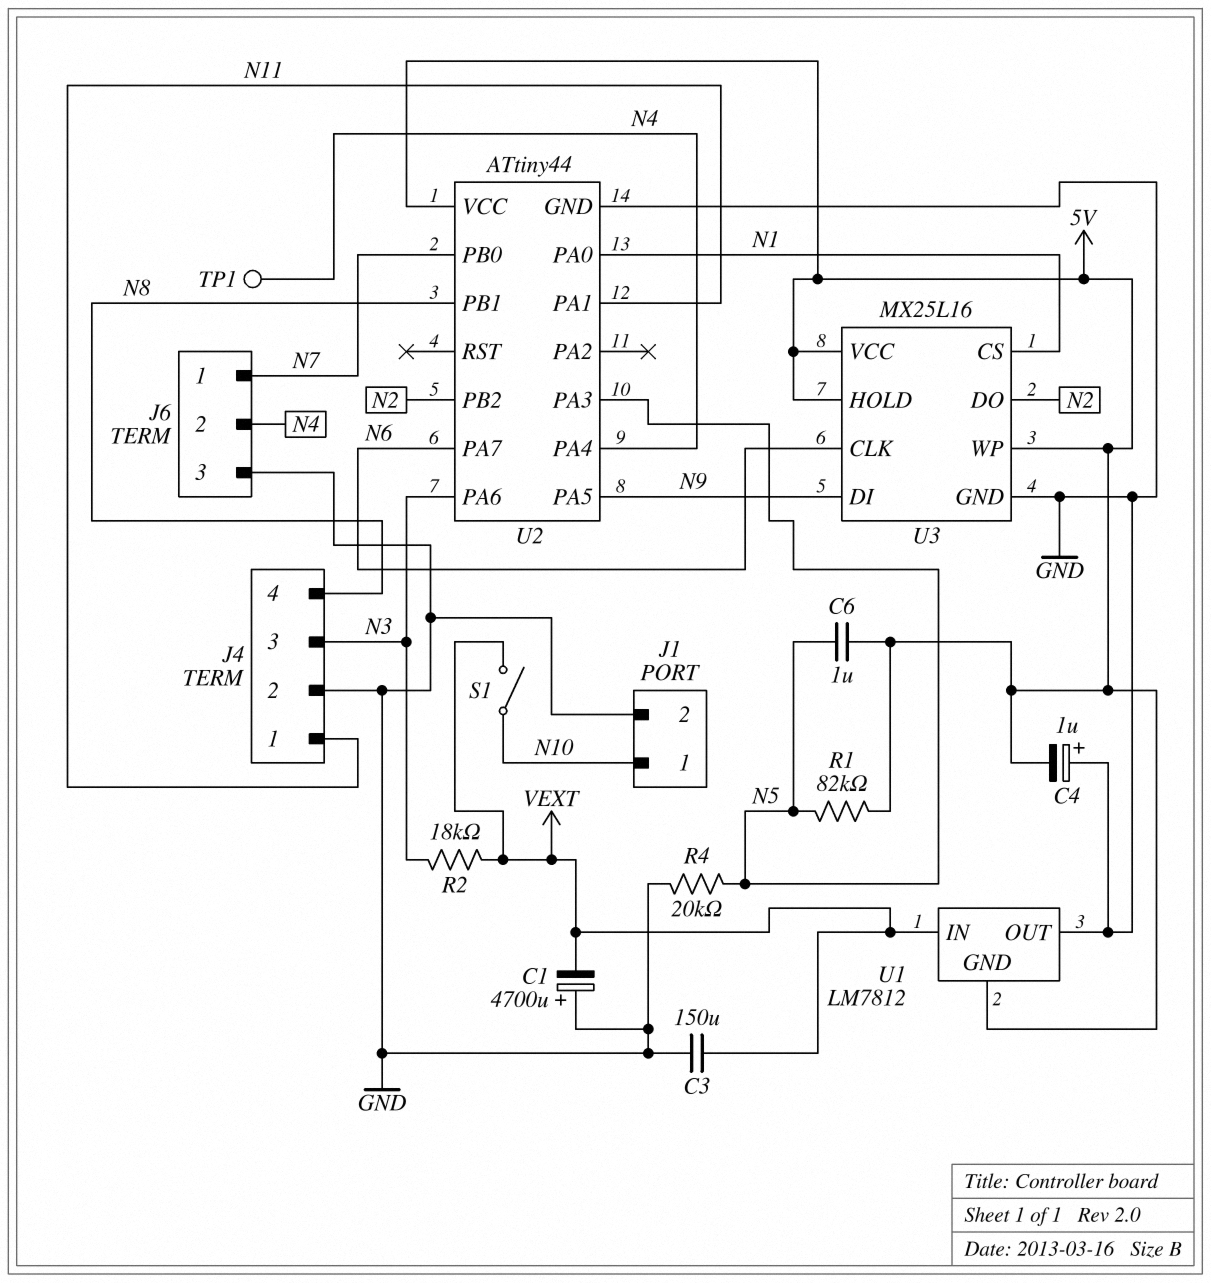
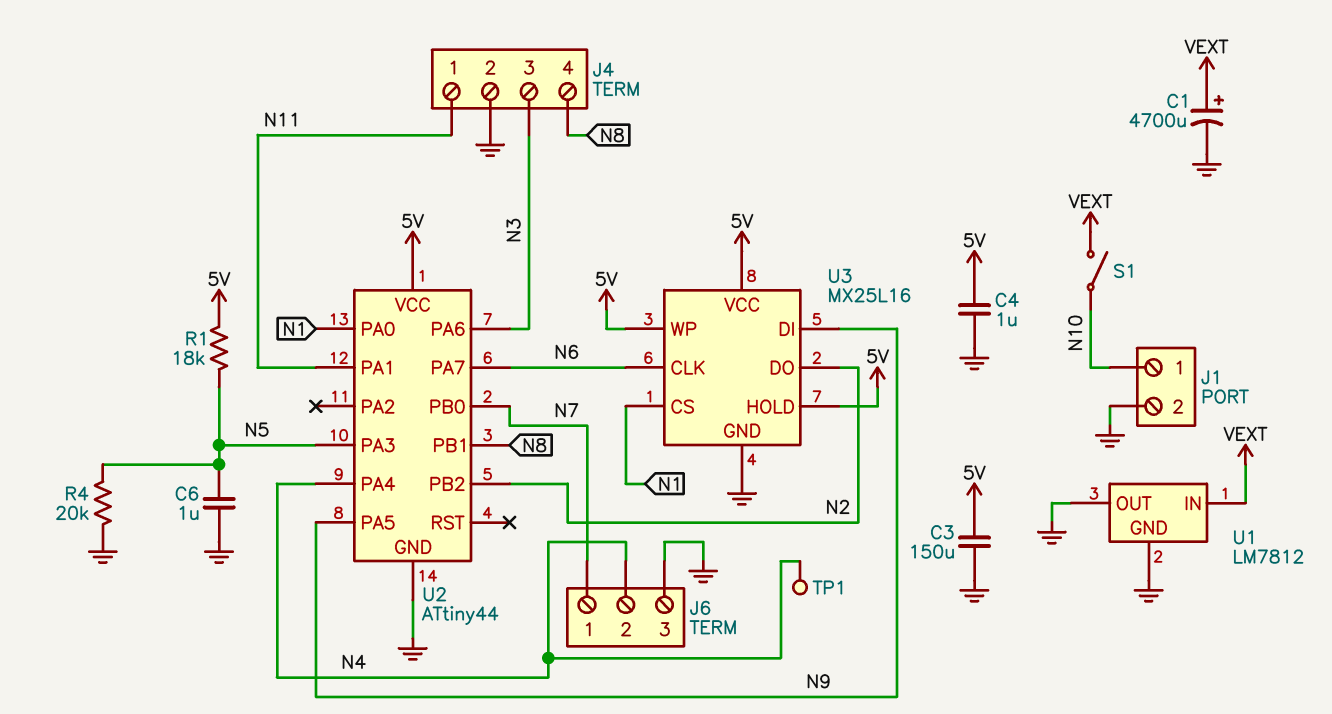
C1: 4700uF (plus GND, minus VEXT) -> 4700uF (plus VEXT, minus GND)
C3: 150uF (GND, VEXT) -> 150uF (5V, GND)
C4: 1uF (plus GND, minus 5V) -> 1uF (5V, GND)
C6: 1uF (5V, N5) -> 1uF (GND, N5)
R1: 82k (5V, N5) -> 18k (5V, N5)
R2: 18k (N3, VEXT) -> none
U1 pin GND: 5V -> GND

